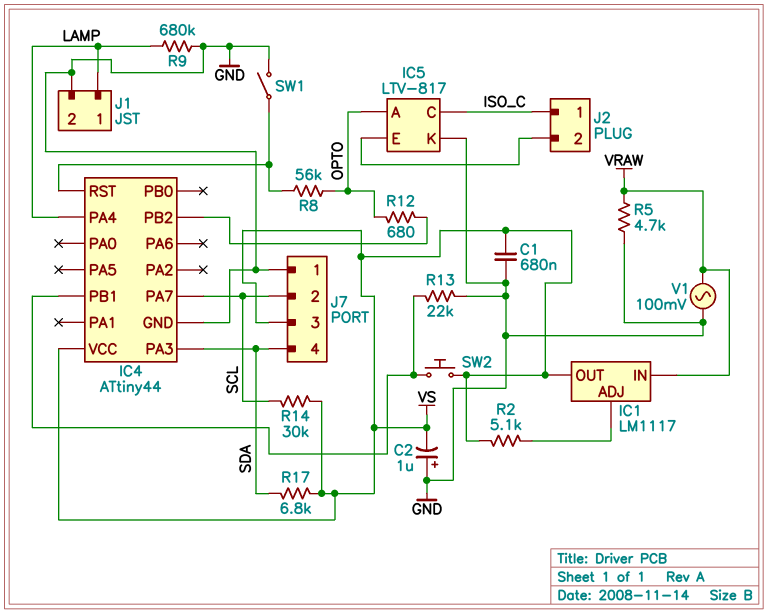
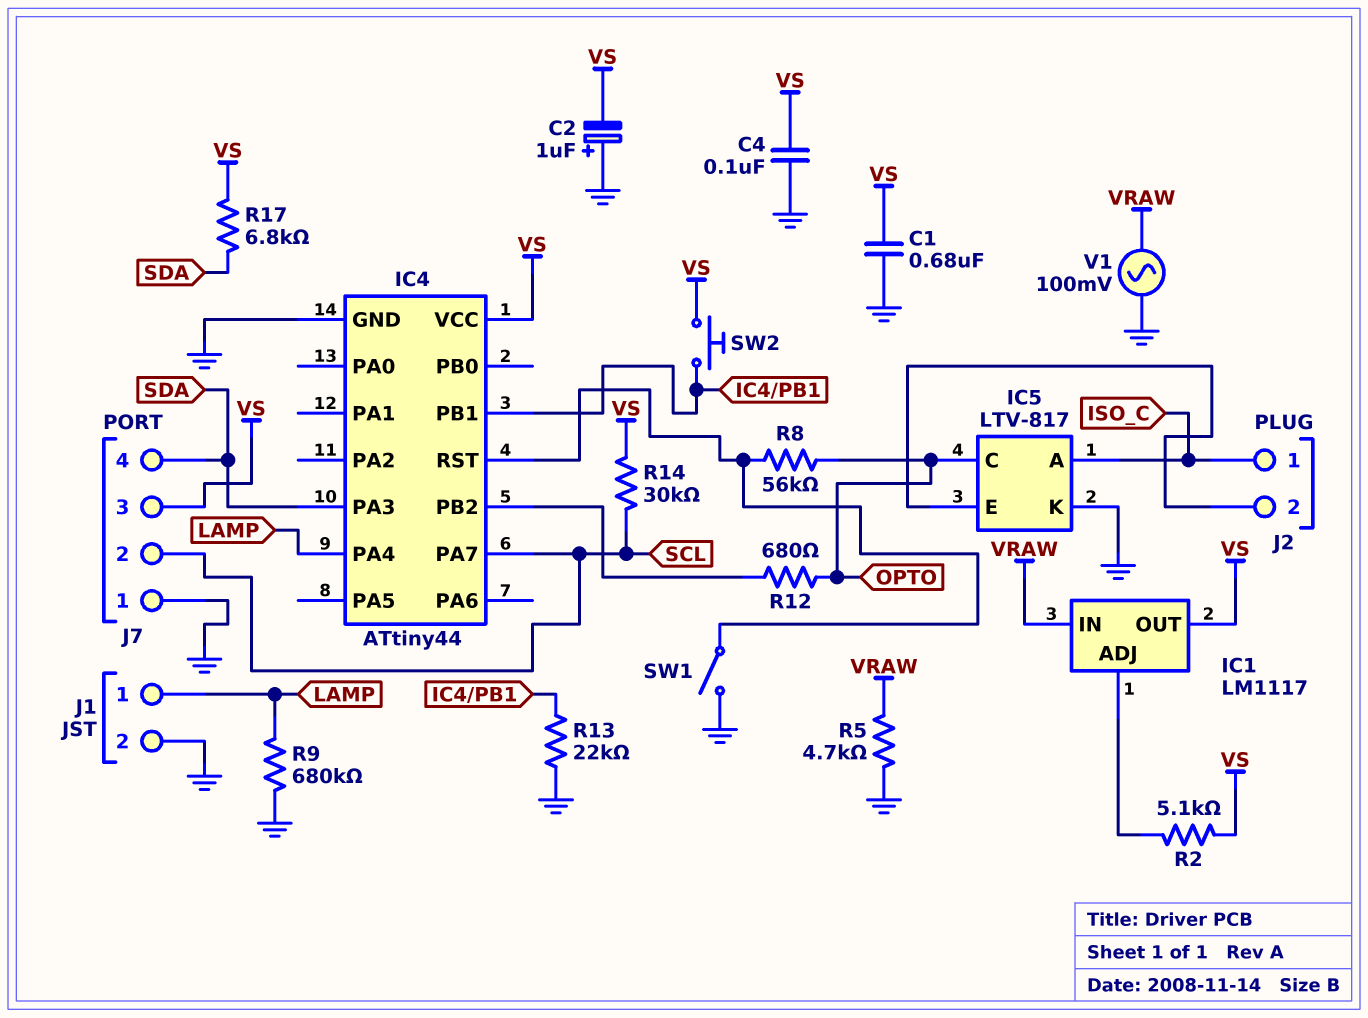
C4: none -> 100nF (GND, VS)
IC5 pin A: OPTO -> ISO_C
IC5 pin C: ISO_C -> OPTO

